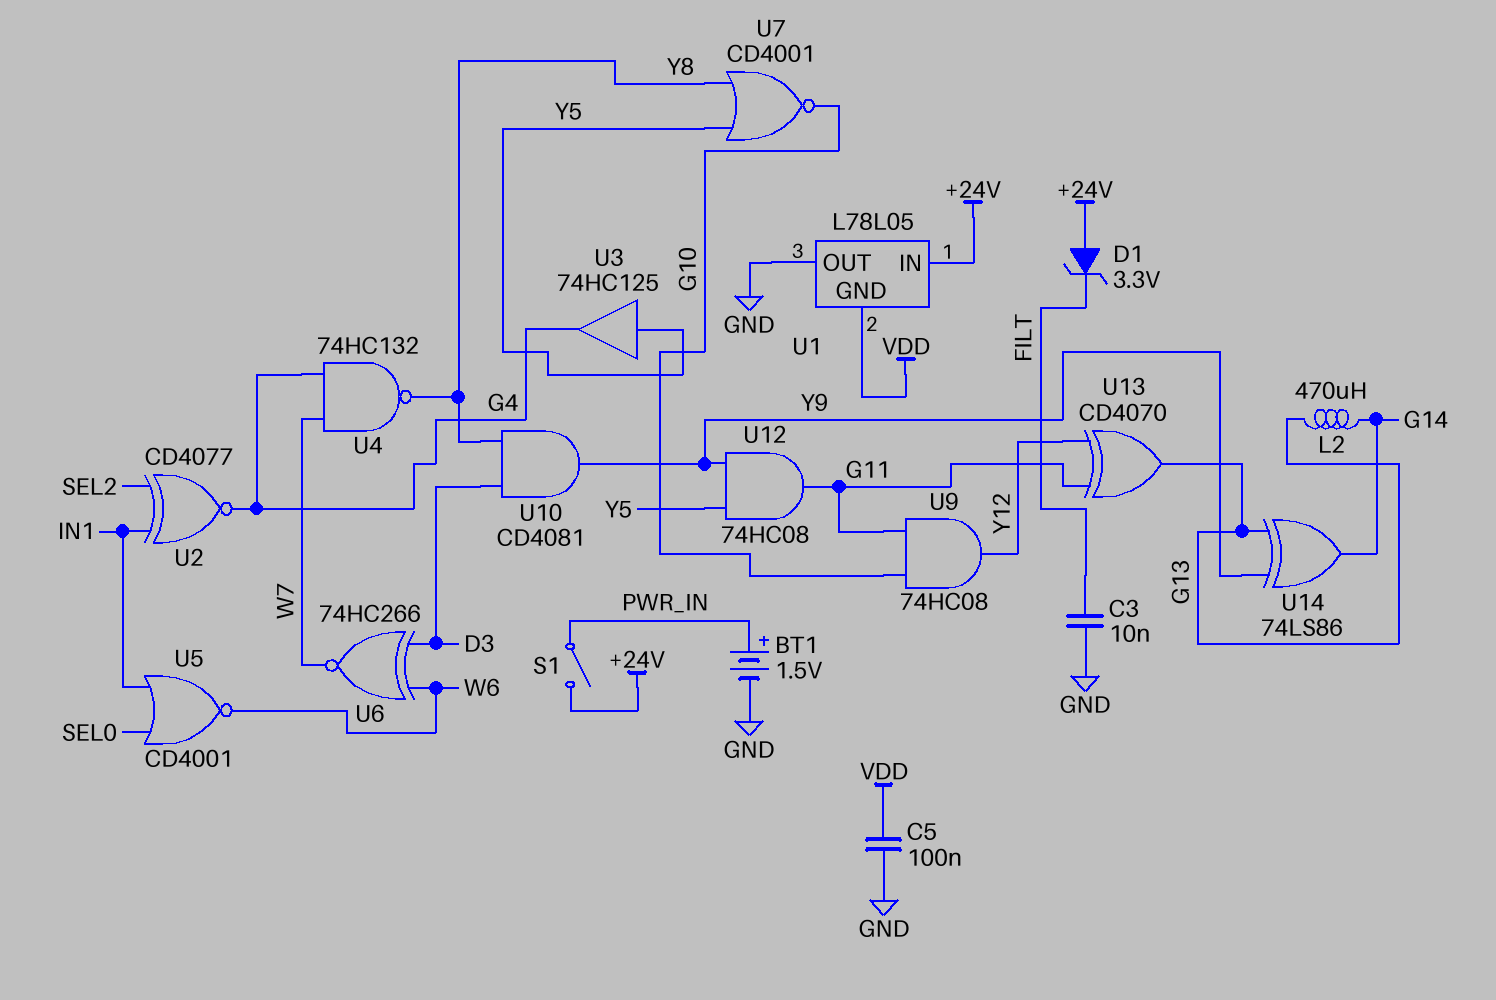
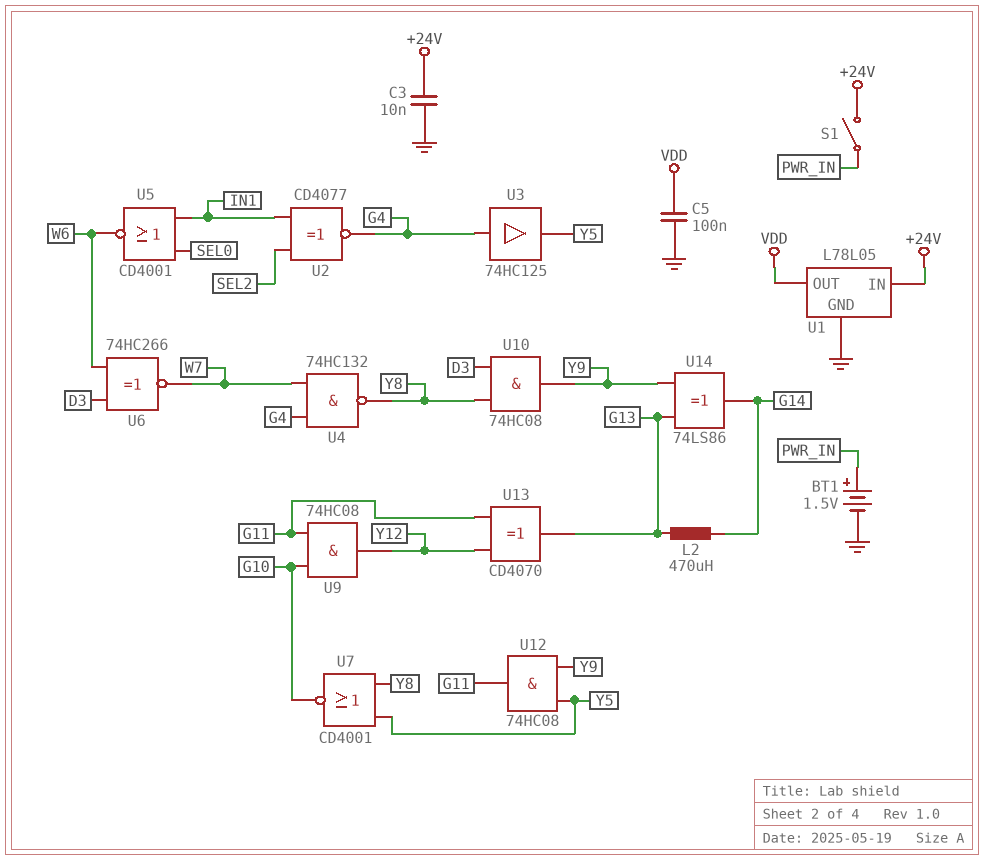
C3: 10nF (FILT, GND) -> 10nF (+24V, GND)
D1: zener 3.3V (A +24V, K FILT) -> none
U1 pin GND: VDD -> GND
U1 pin OUT: GND -> VDD
U3: buffer 74HC125 (in Y5, out G4) -> buffer 74HC125 (in G4, out Y5)
U10: AND CD4081 (in D3, in Y8, out Y9) -> AND 74HC08 (in D3, in Y8, out Y9)

